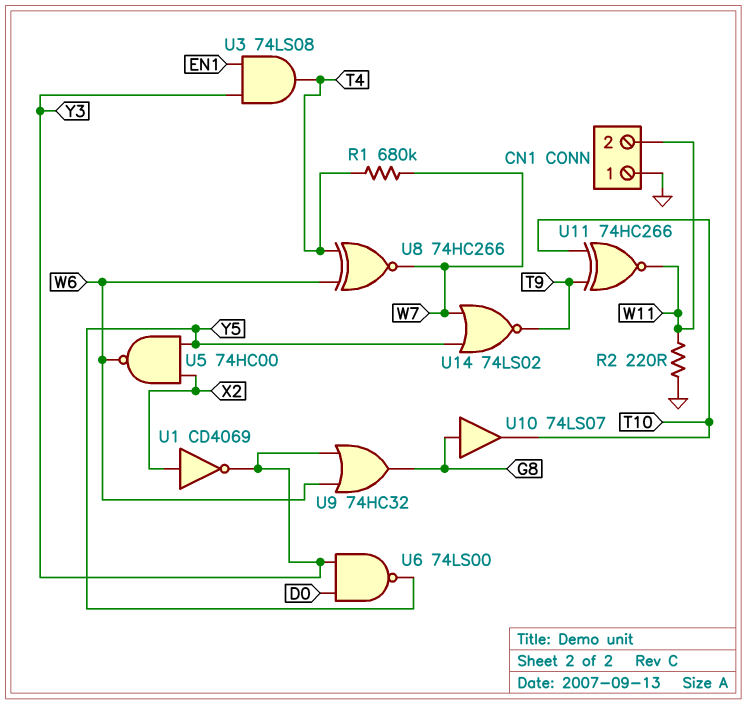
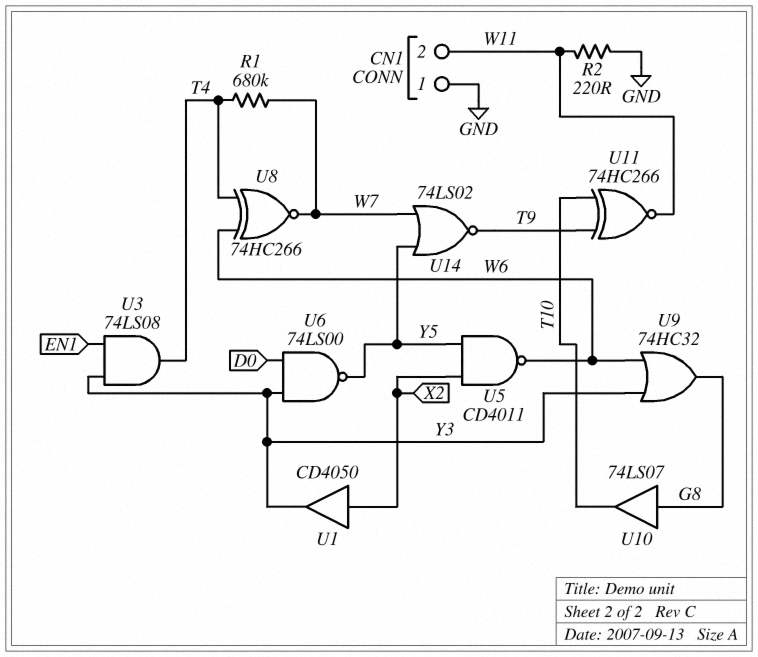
U1: NOT CD4069 (in X2, out Y3) -> buffer CD4050 (in X2, out Y3)
U5: NAND 74HC00 (in X2, in Y5, out W6) -> NAND CD4011 (in X2, in Y5, out W6)

